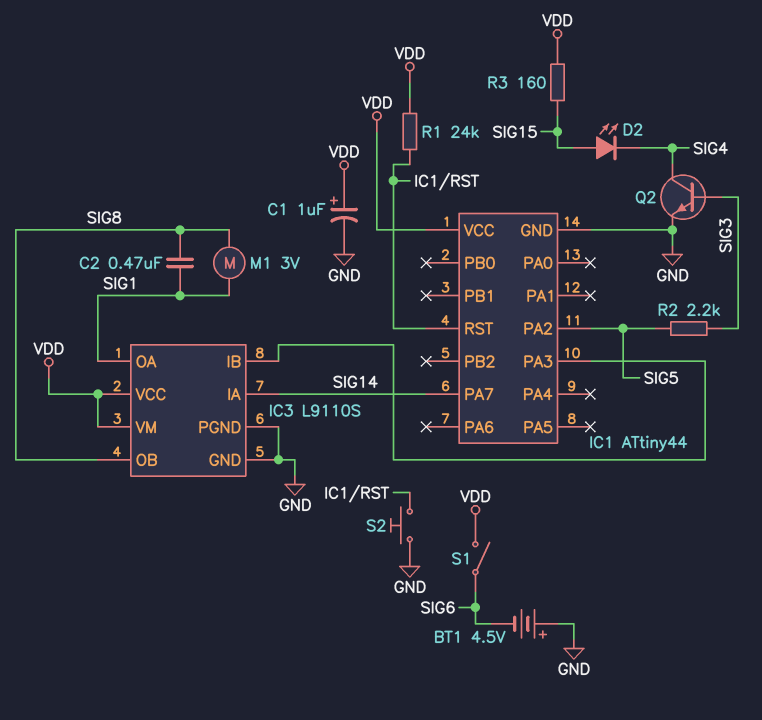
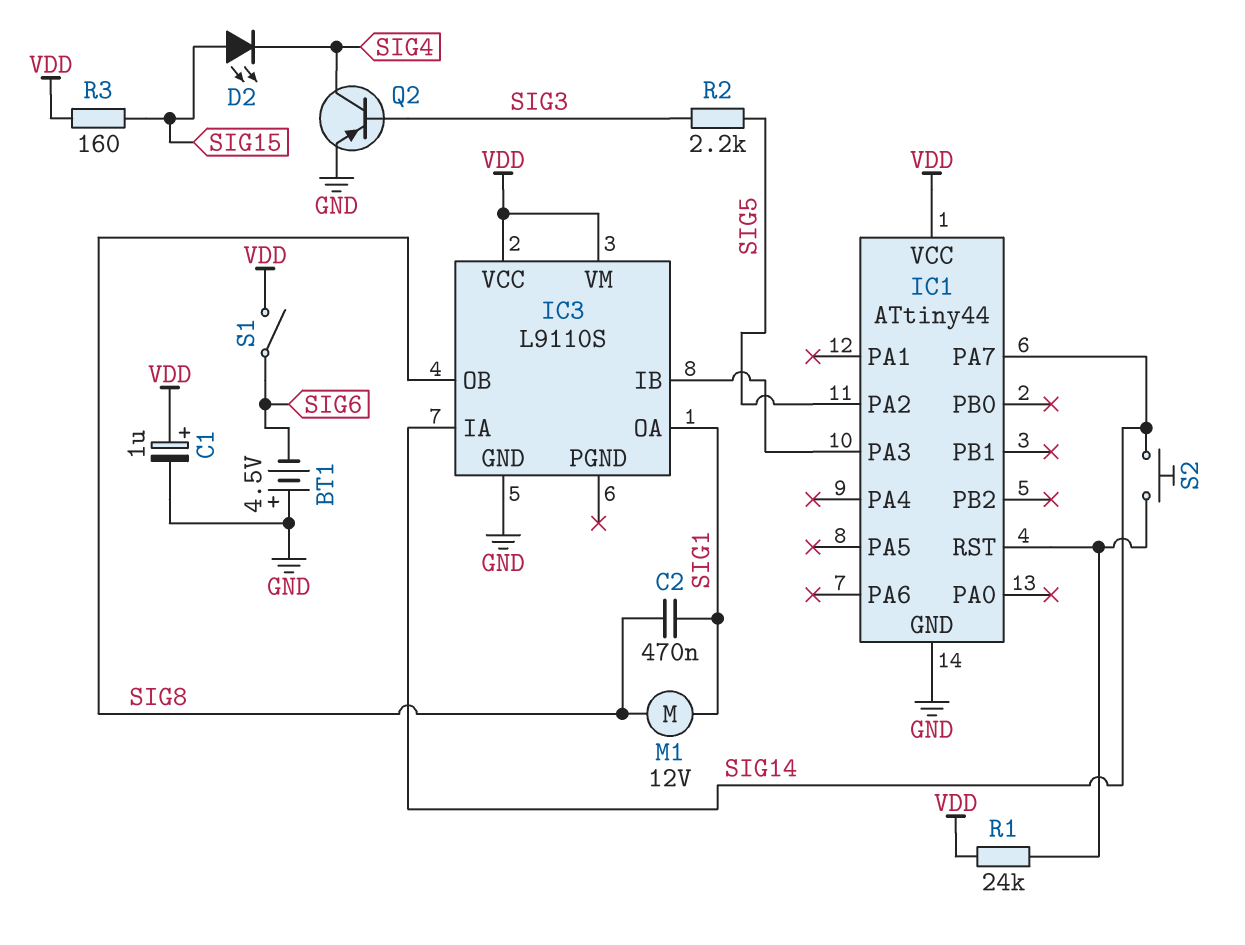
IC3 pin PGND: GND -> none
M1: motor 3V (SIG1, SIG8) -> motor 12V (SIG1, SIG8)
Q2: NPN (B SIG3, C SIG4, E GND) -> PNP (B SIG3, C SIG4, E GND)
S2: button (GND, IC1/RST) -> button (IC1/RST, SIG14)

